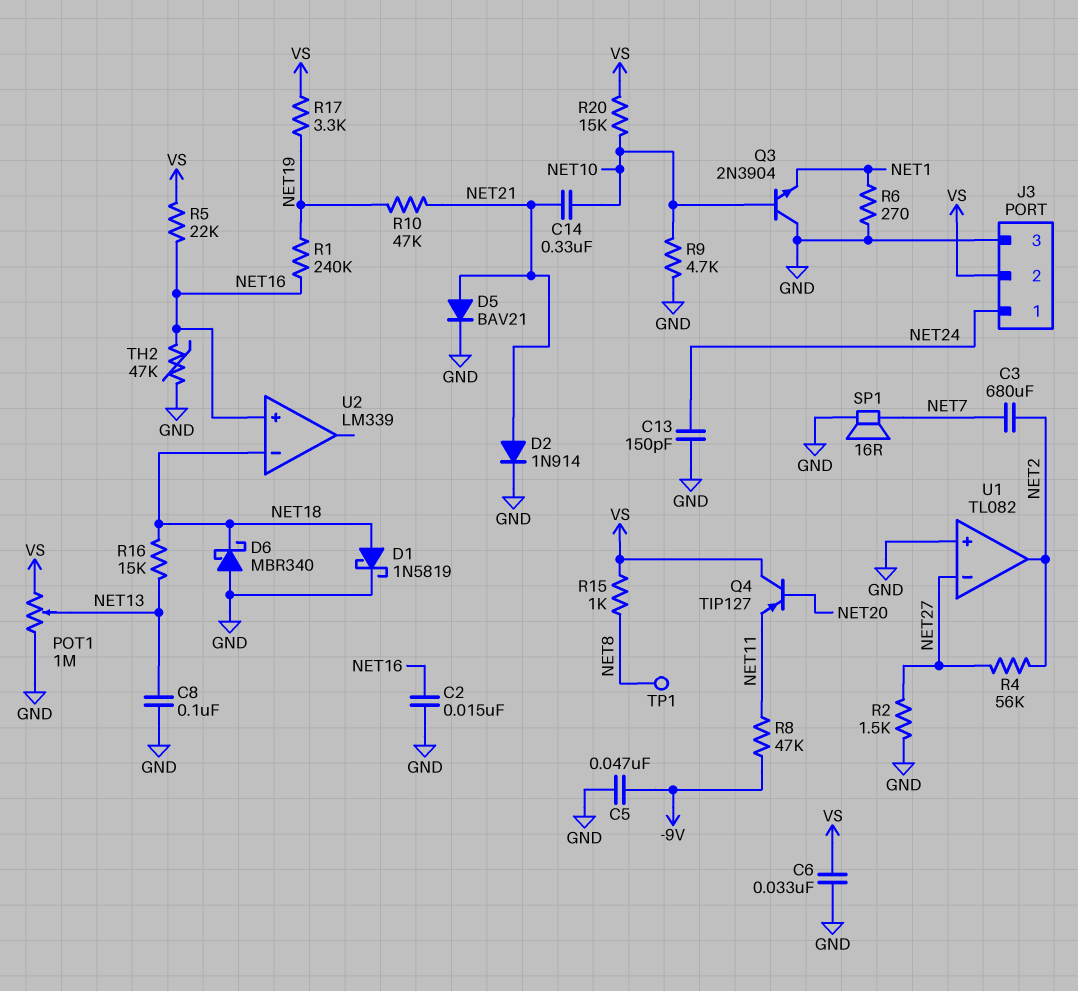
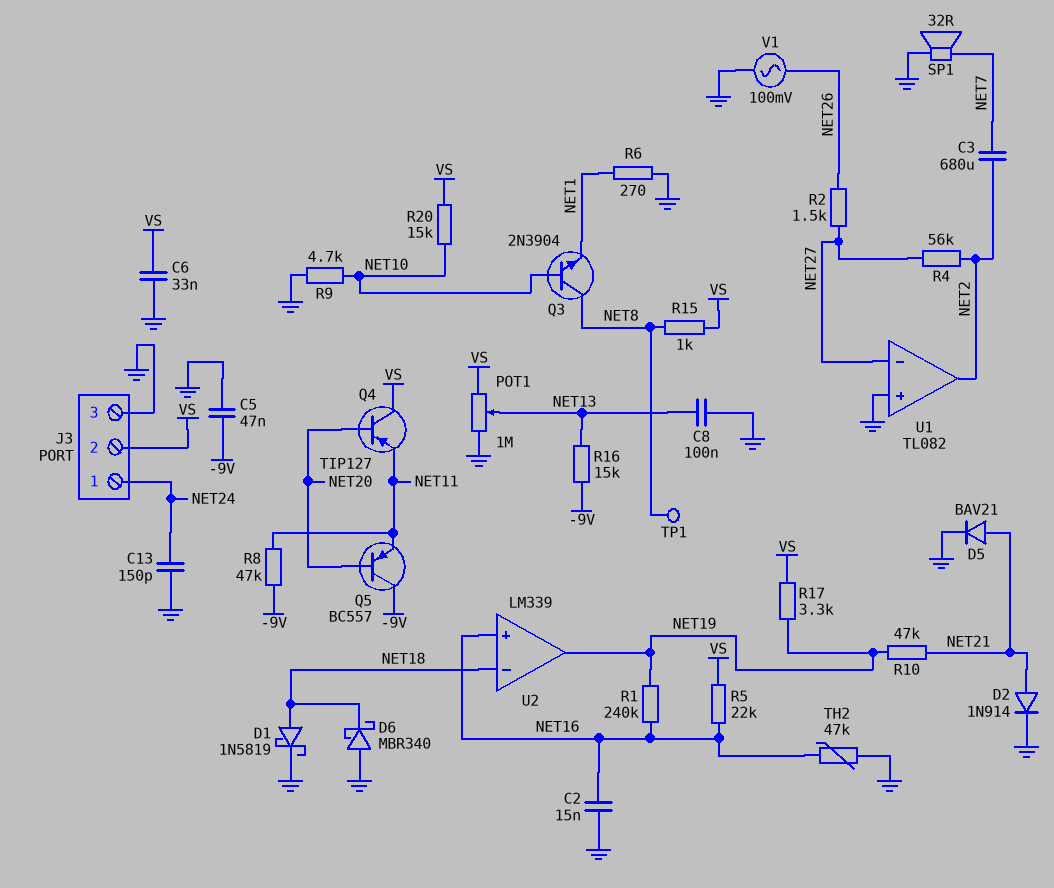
C14: 330nF (NET10, NET21) -> none
Q3: NPN 2N3904 (B NET10, C GND, E NET1) -> NPN 2N3904 (B NET10, C NET8, E NET1)
Q5: none -> PNP BC557 (B NET20, C -9V, E NET11)
R2: 1.5k (GND, NET27) -> 1.5k (NET26, NET27)
R16: 15k (NET13, NET18) -> 15k (-9V, NET13)
SP1: speaker 16R (GND, NET7) -> speaker 32R (GND, NET7)
U2 pin out: none -> NET19
V1: none -> AC 100mV (GND, NET26)

